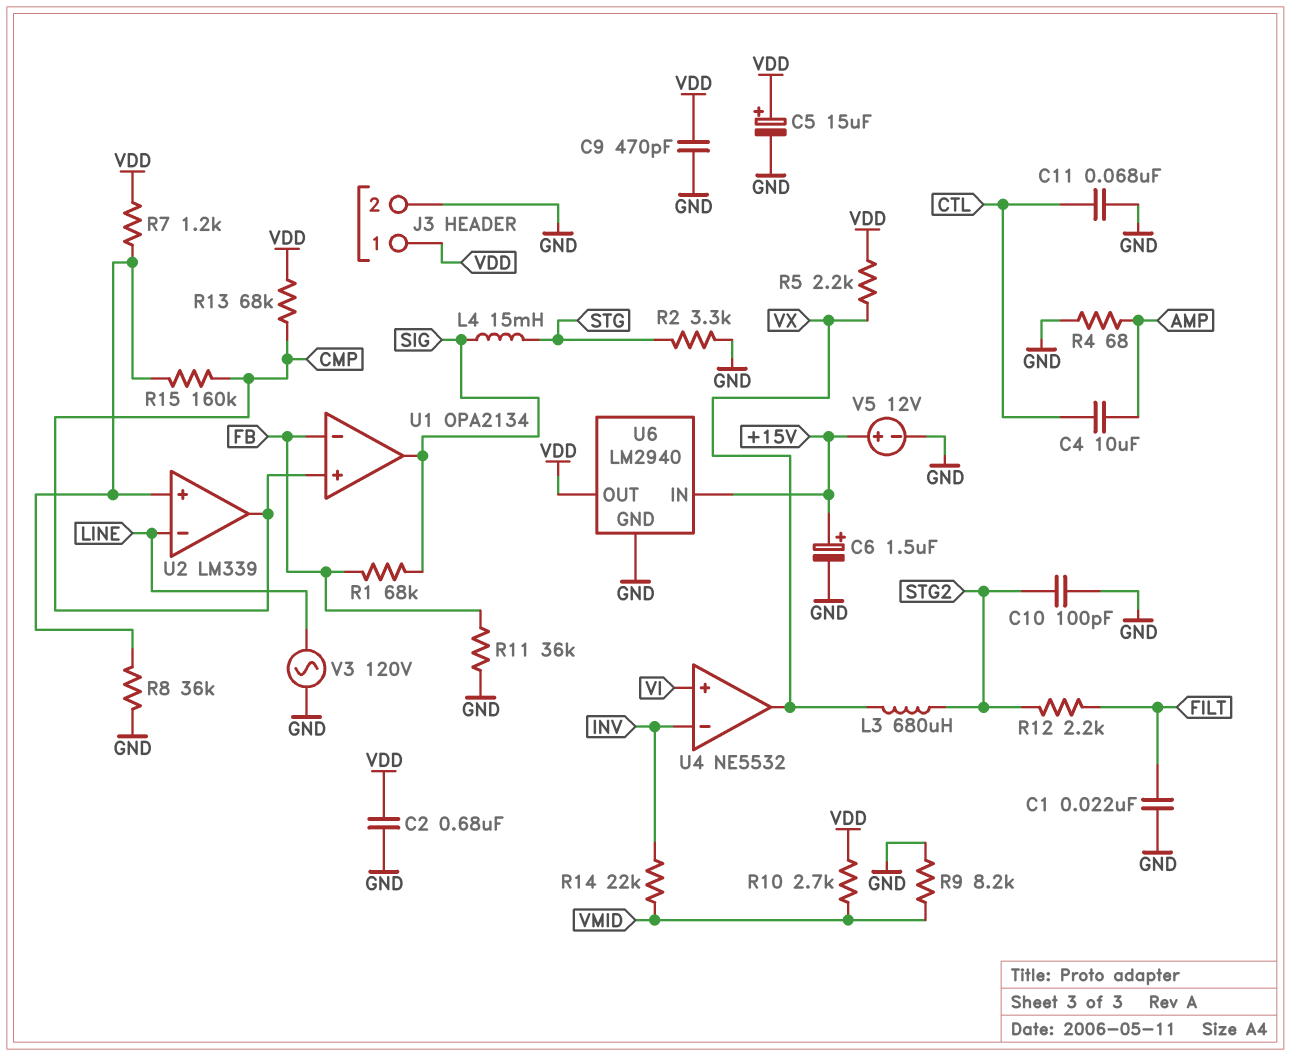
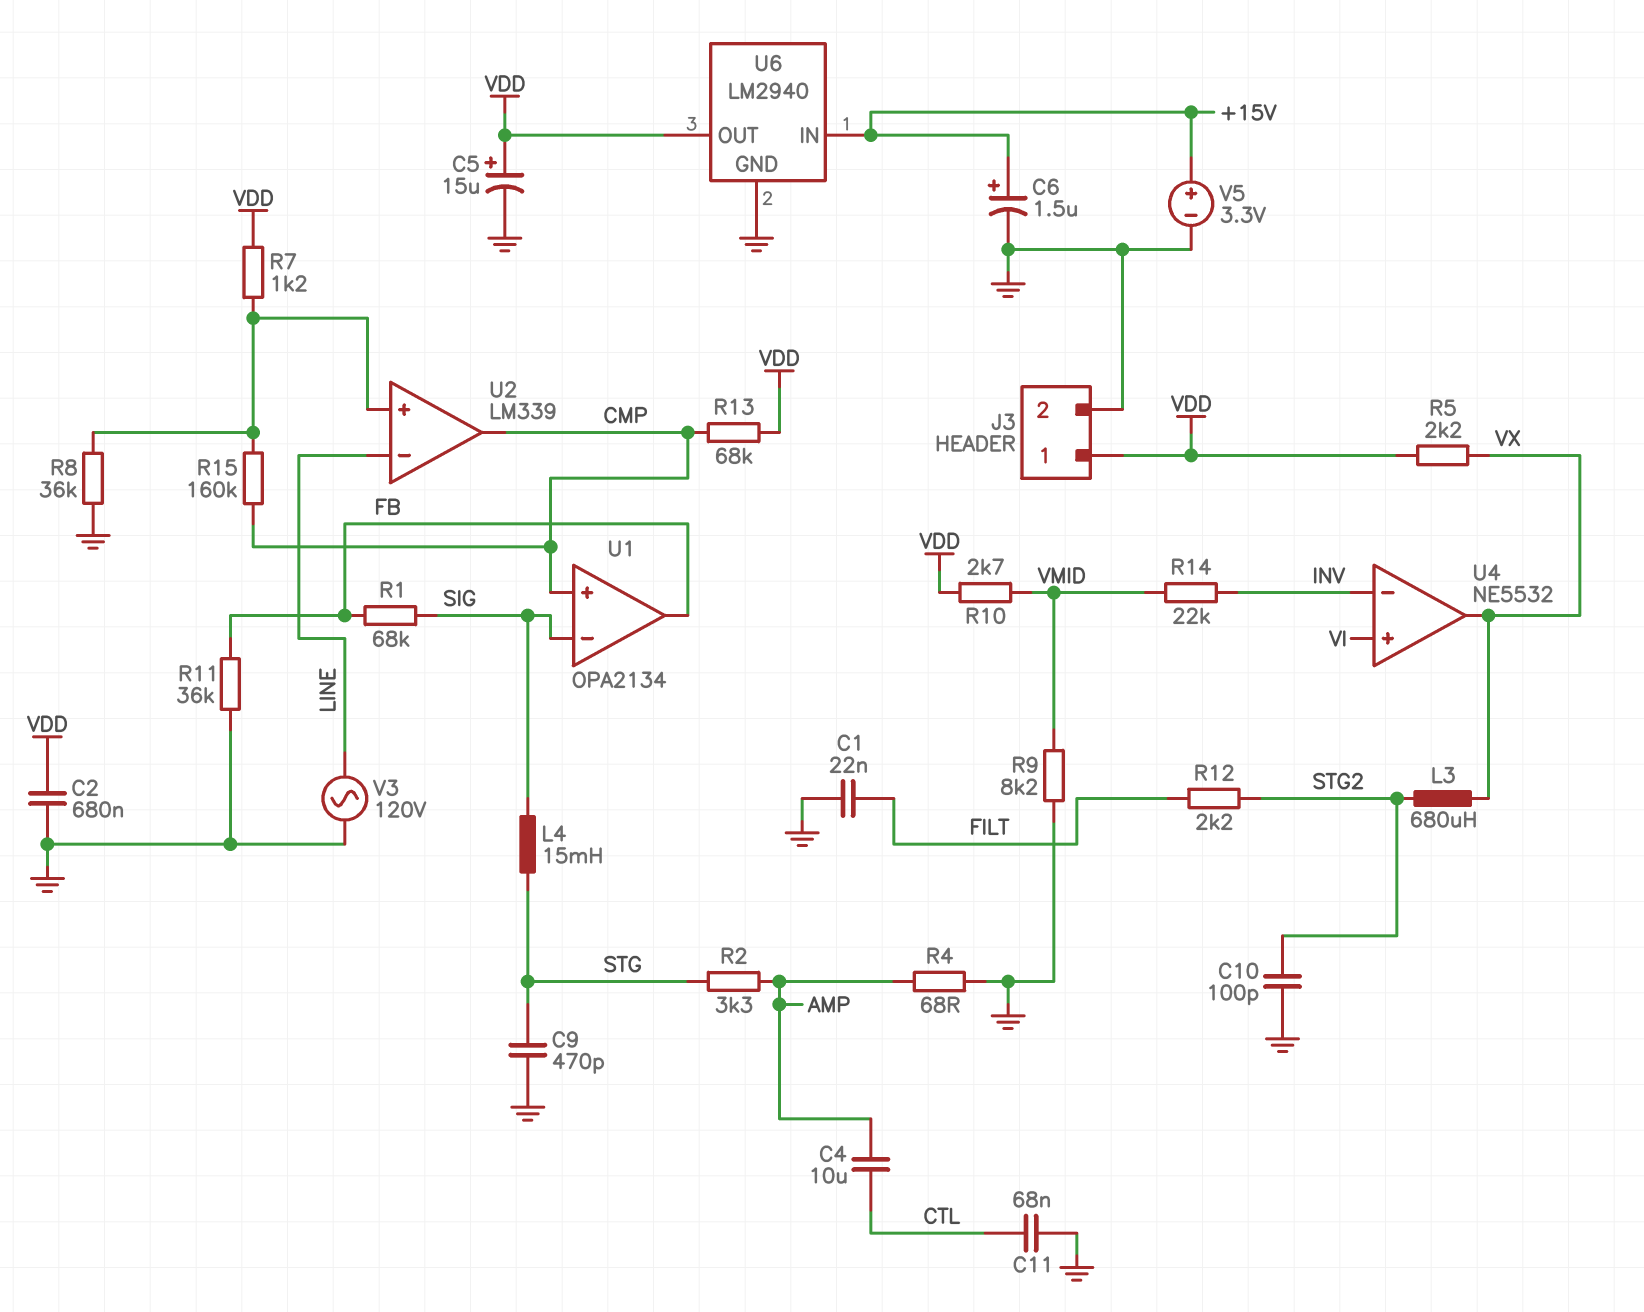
C9: 470pF (GND, VDD) -> 470pF (GND, STG)
R2: 3.3k (GND, STG) -> 3.3k (AMP, STG)
U1 pin in-: FB -> SIG
U1 pin out: SIG -> FB
V5: 12V (plus +15V, minus GND) -> 3.3V (plus +15V, minus GND)

